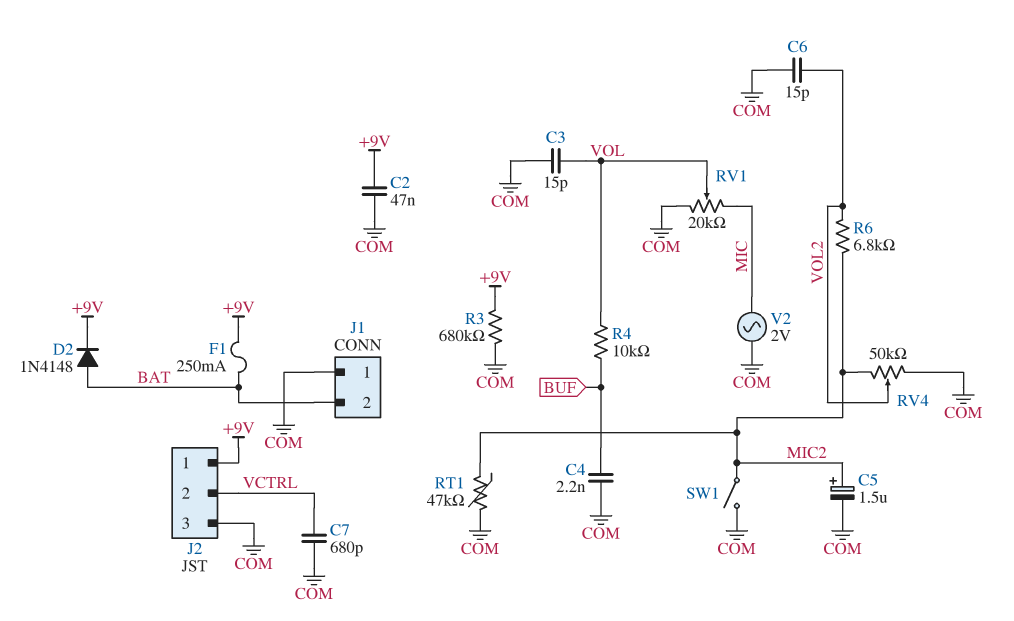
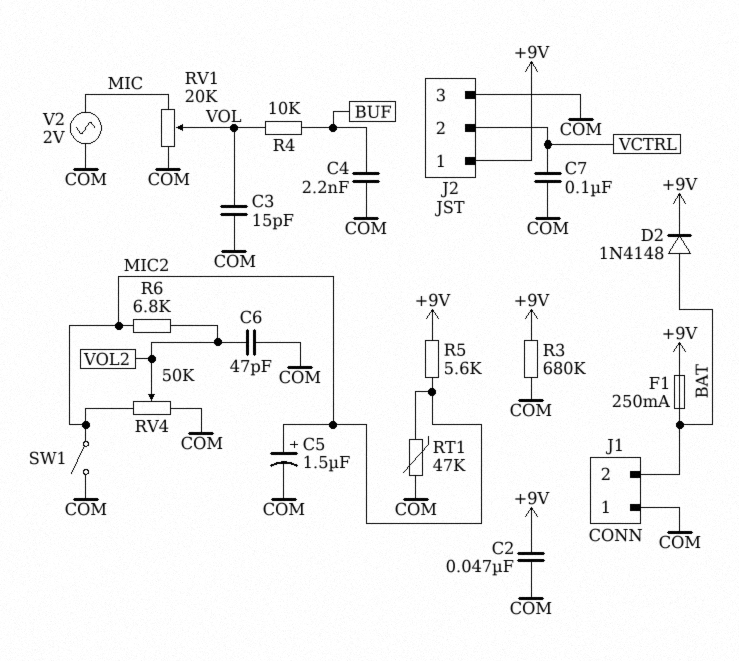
C6: 15pF (COM, VOL2) -> 47pF (COM, VOL2)
C7: 680pF (COM, VCTRL) -> 100nF (COM, VCTRL)
R5: none -> 5.6k (+9V, MIC2)

